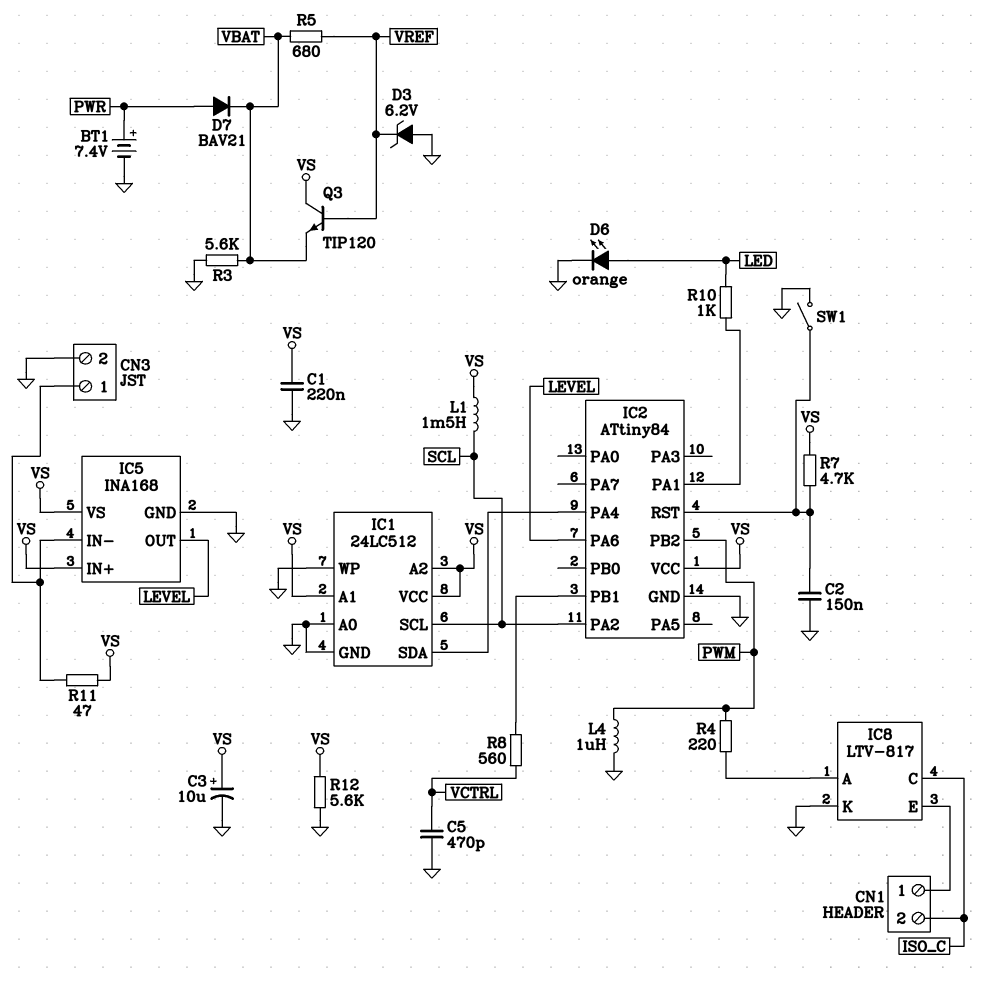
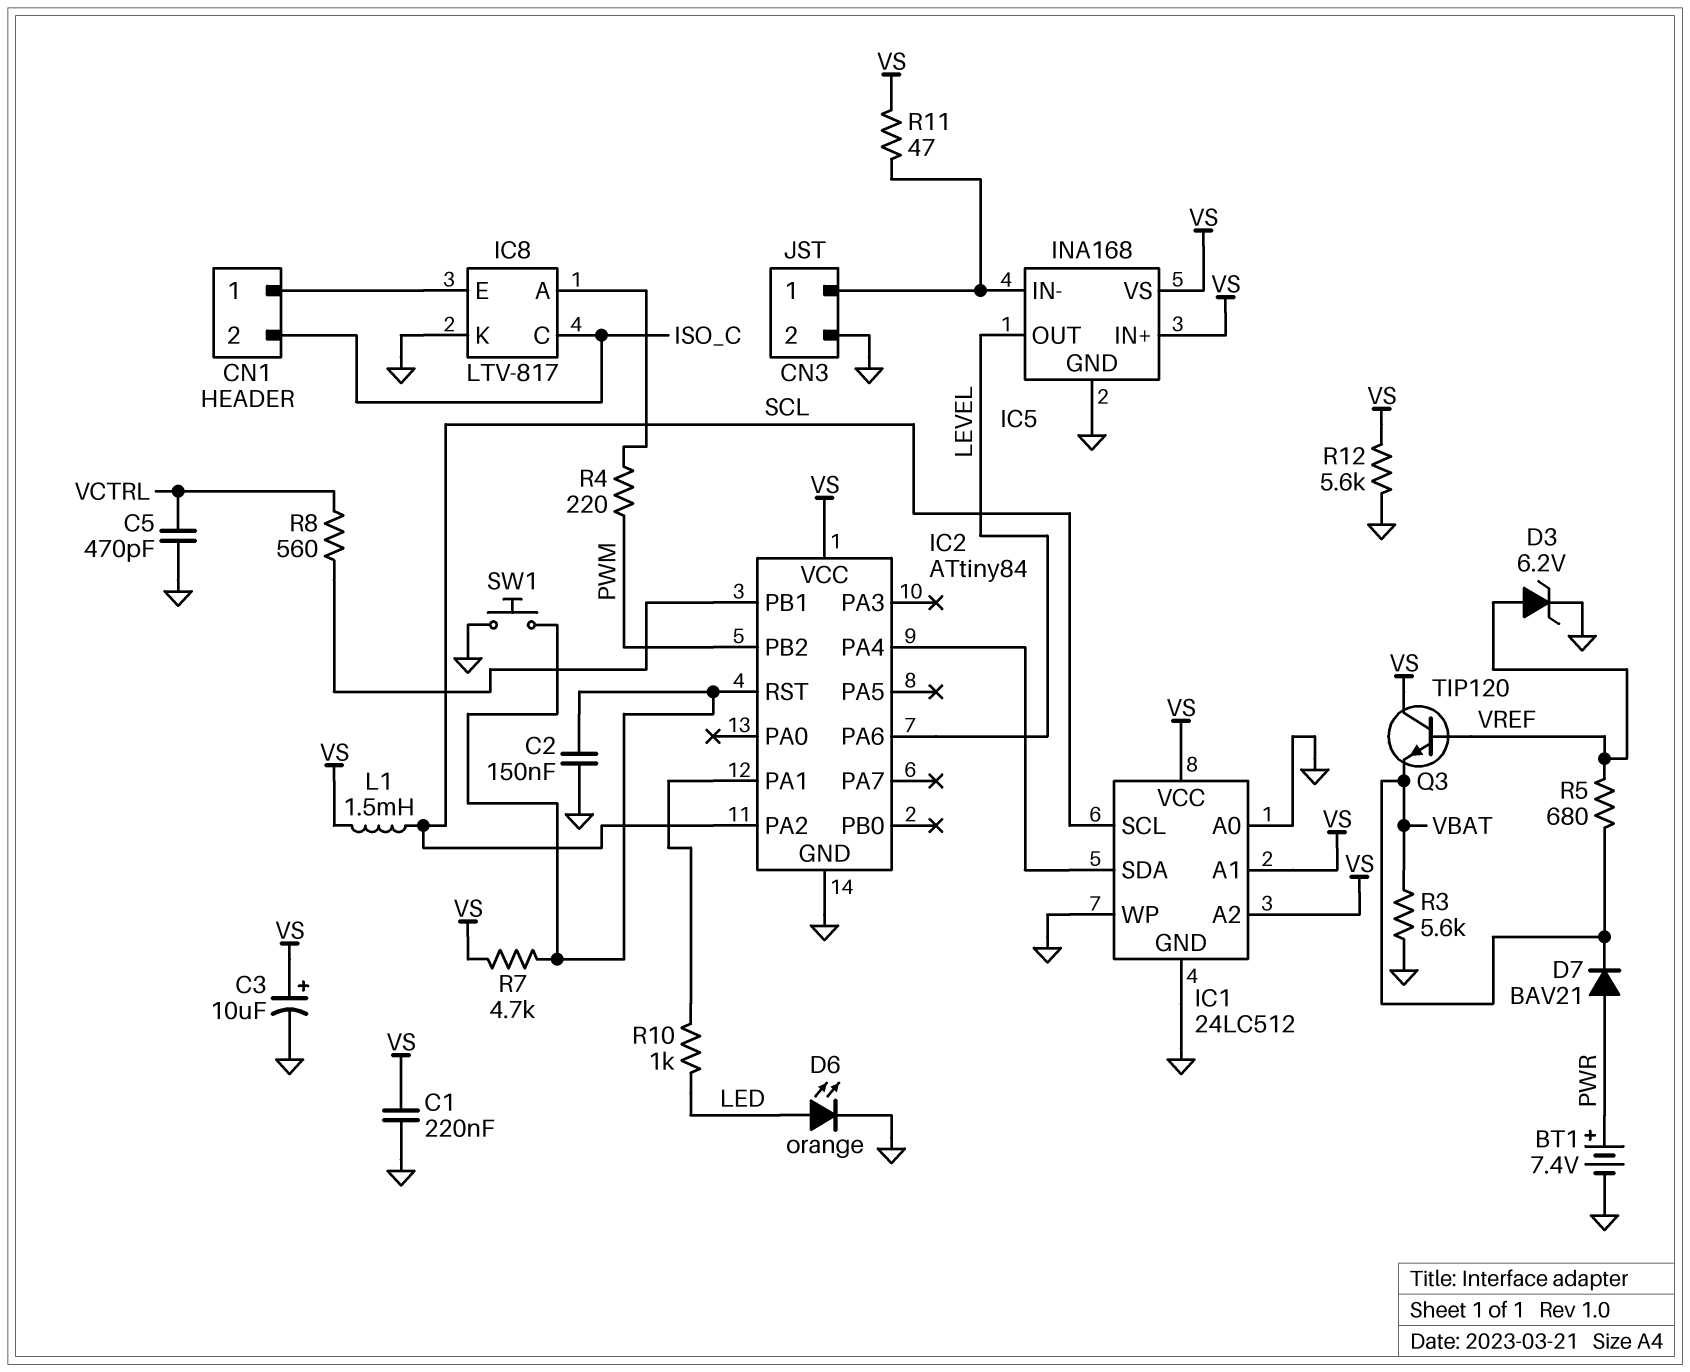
D3: zener 6.2V (A GND, K VREF) -> zener 6.2V (A VREF, K GND)
L4: 1uH (GND, PWM) -> none
SW1: switch (GND, IC2/RST) -> button (GND, IC2/RST)

